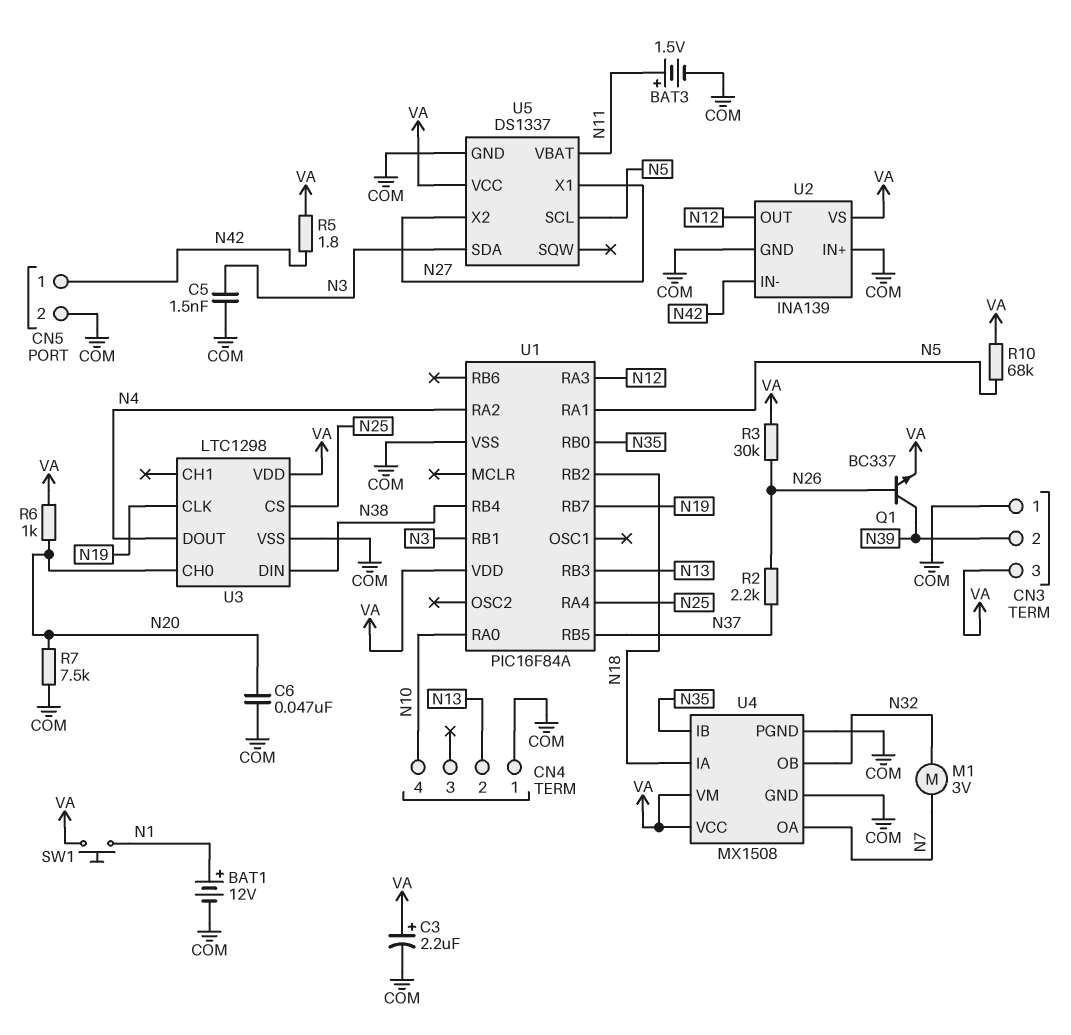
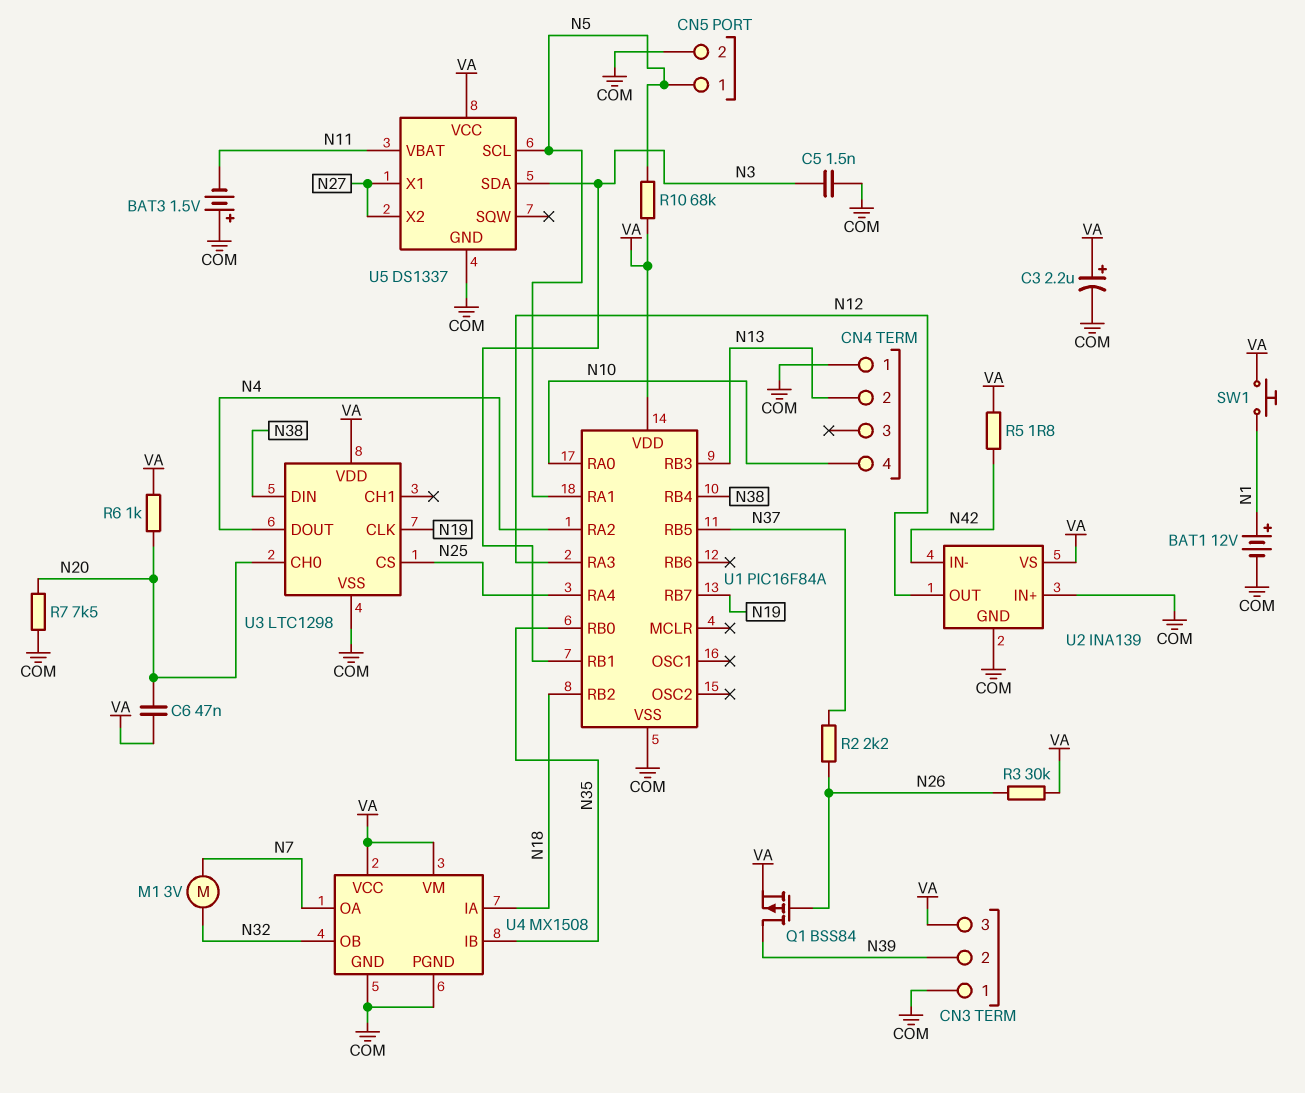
BAT3: 1.5V (plus N11, minus COM) -> 1.5V (plus COM, minus N11)
C6: 47nF (COM, N20) -> 47nF (N20, VA)
CN5 pin 1: N42 -> N5
Q1: NPN BC337 (B N26, C N39, E VA) -> PMOS BSS84 (G N26, D N39, S VA)

